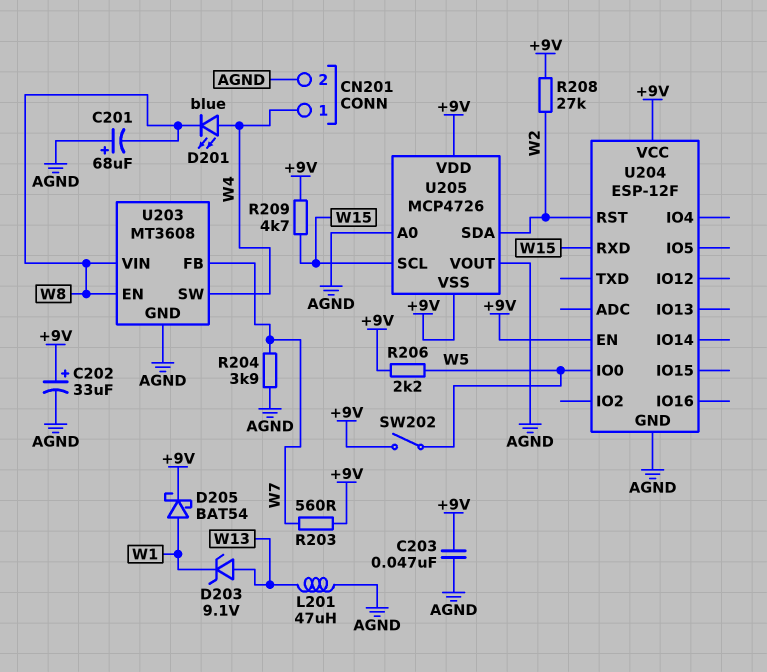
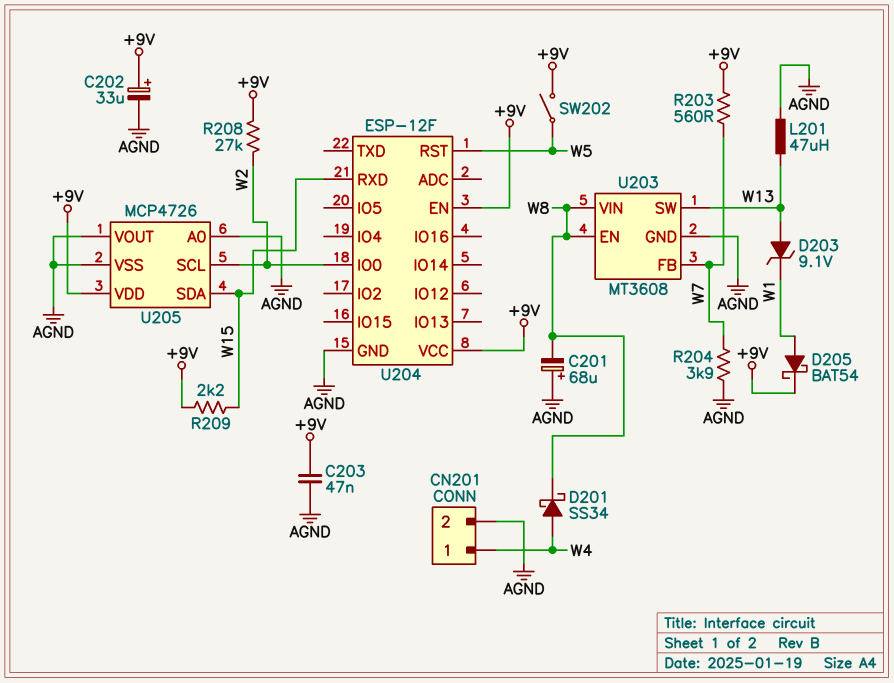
D201: LED blue (A W4, K W8) -> schottky SS34 (A W4, K W8)
R206: 2.2k (+9V, W5) -> none
R209: 4.7k (+9V, W15) -> 2.2k (+9V, W15)
U203 pin SW: W4 -> W13
U204 pin IO0: W5 -> W2
U204 pin RST: W2 -> W5
U205 pin SCL: W15 -> W2
U205 pin SDA: W2 -> W15
U205 pin VSS: +9V -> AGND

